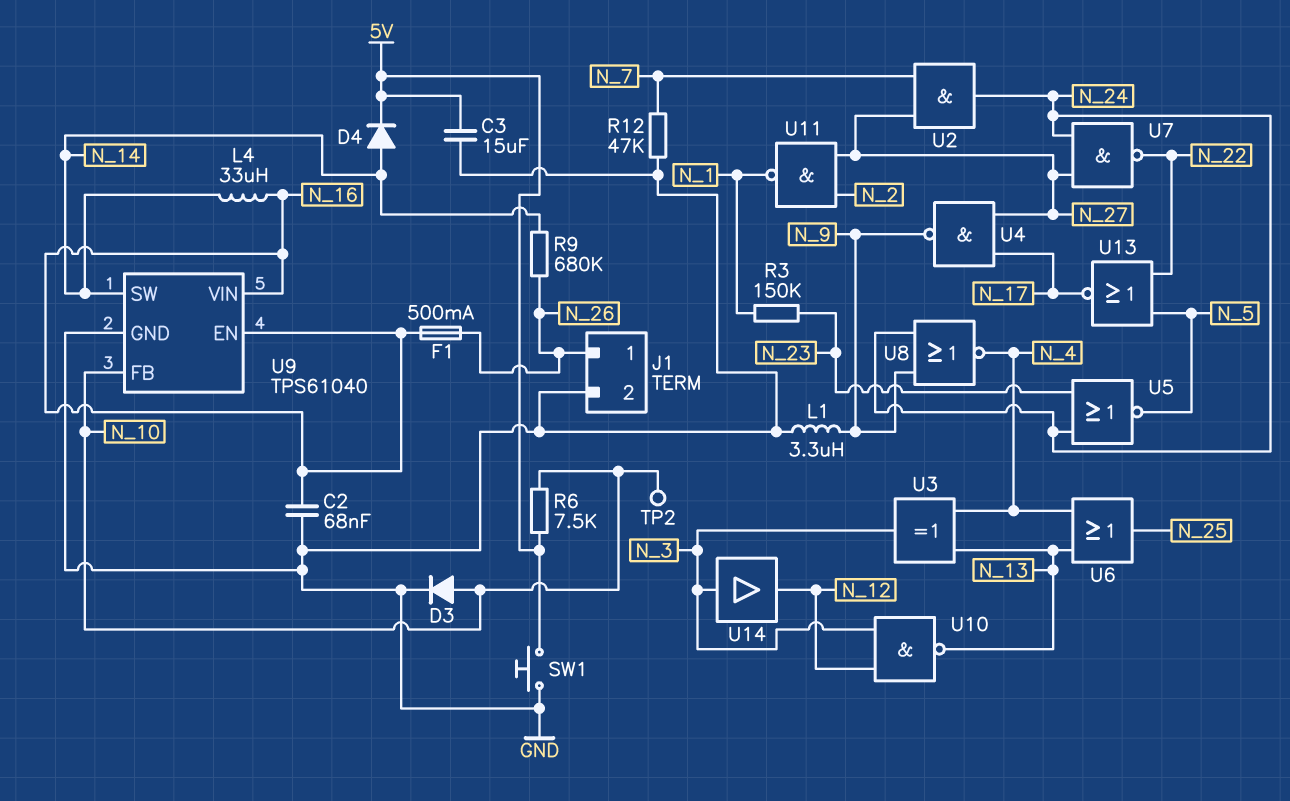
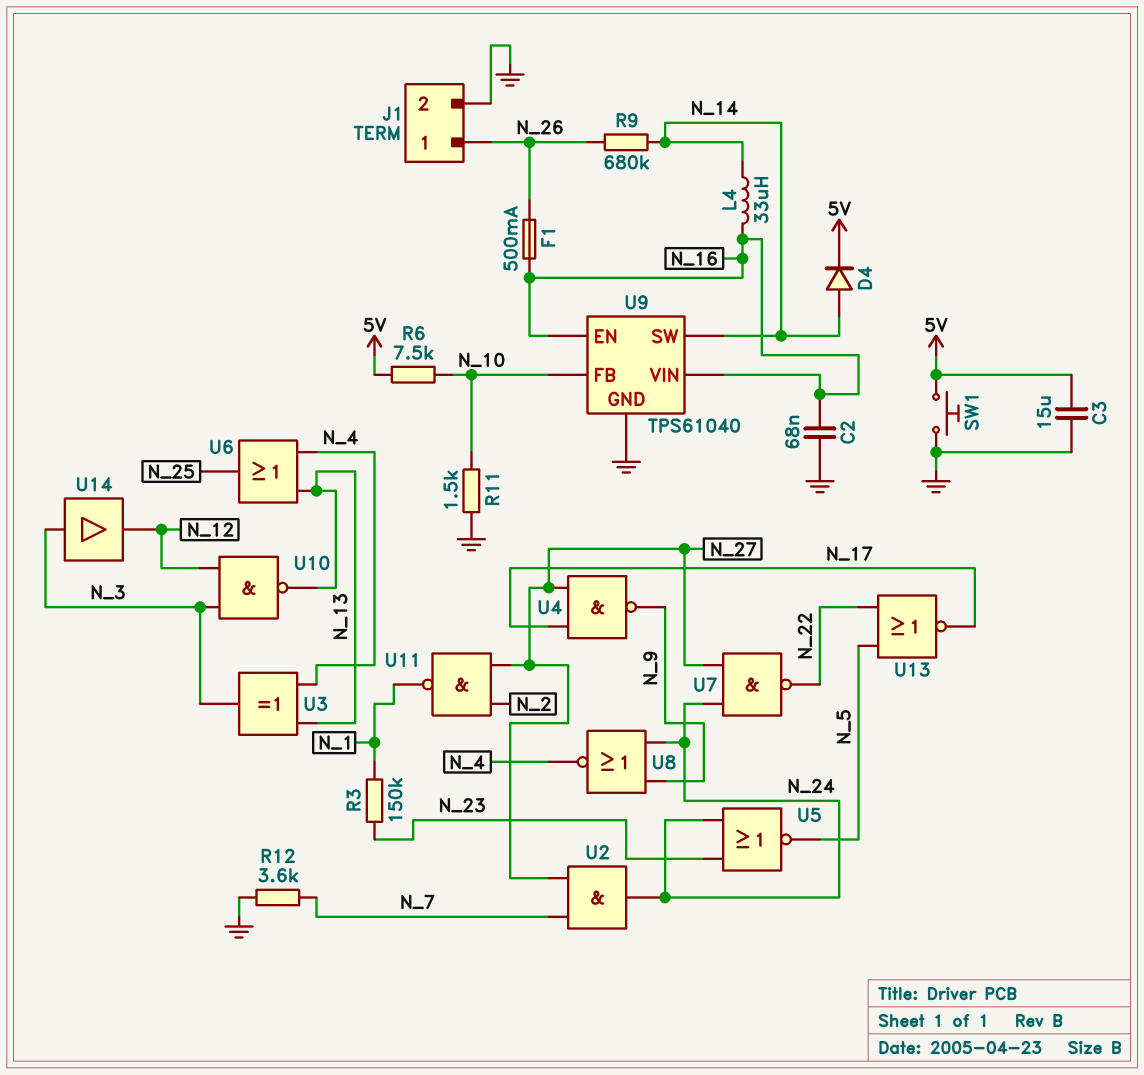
D3: diode (A N_10, K GND) -> none
L1: 3.3uH (GND, N_9) -> none
R11: none -> 1.5k (GND, N_10)
R12: 47k (GND, N_7) -> 3.6k (GND, N_7)
TP2: test point (N_10) -> none

